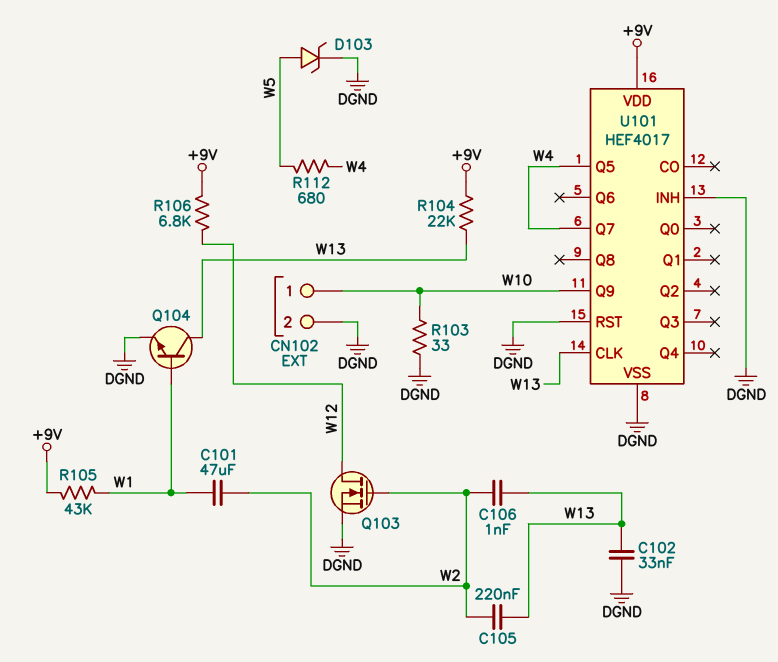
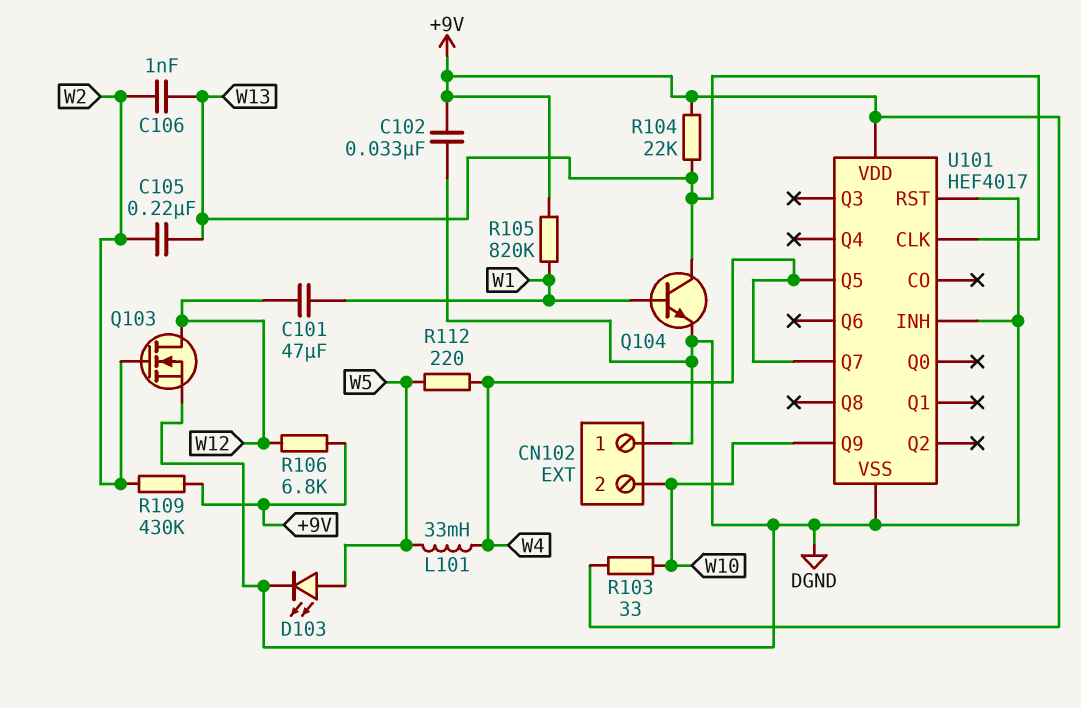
C101: 47uF (W1, W2) -> 47uF (W1, W12)
C102: 33nF (DGND, W13) -> 33nF (+9V, DGND)
CN102 pin 1: W10 -> DGND
CN102 pin 2: DGND -> W10
D103: zener (A W5, K DGND) -> LED (A W5, K DGND)
L101: none -> 33mH (W4, W5)
R103: 33 (DGND, W10) -> 33 (+9V, W10)
R105: 43k (+9V, W1) -> 820k (+9V, W1)
R109: none -> 430k (+9V, W2)
R112: 680 (W4, W5) -> 220 (W4, W5)

